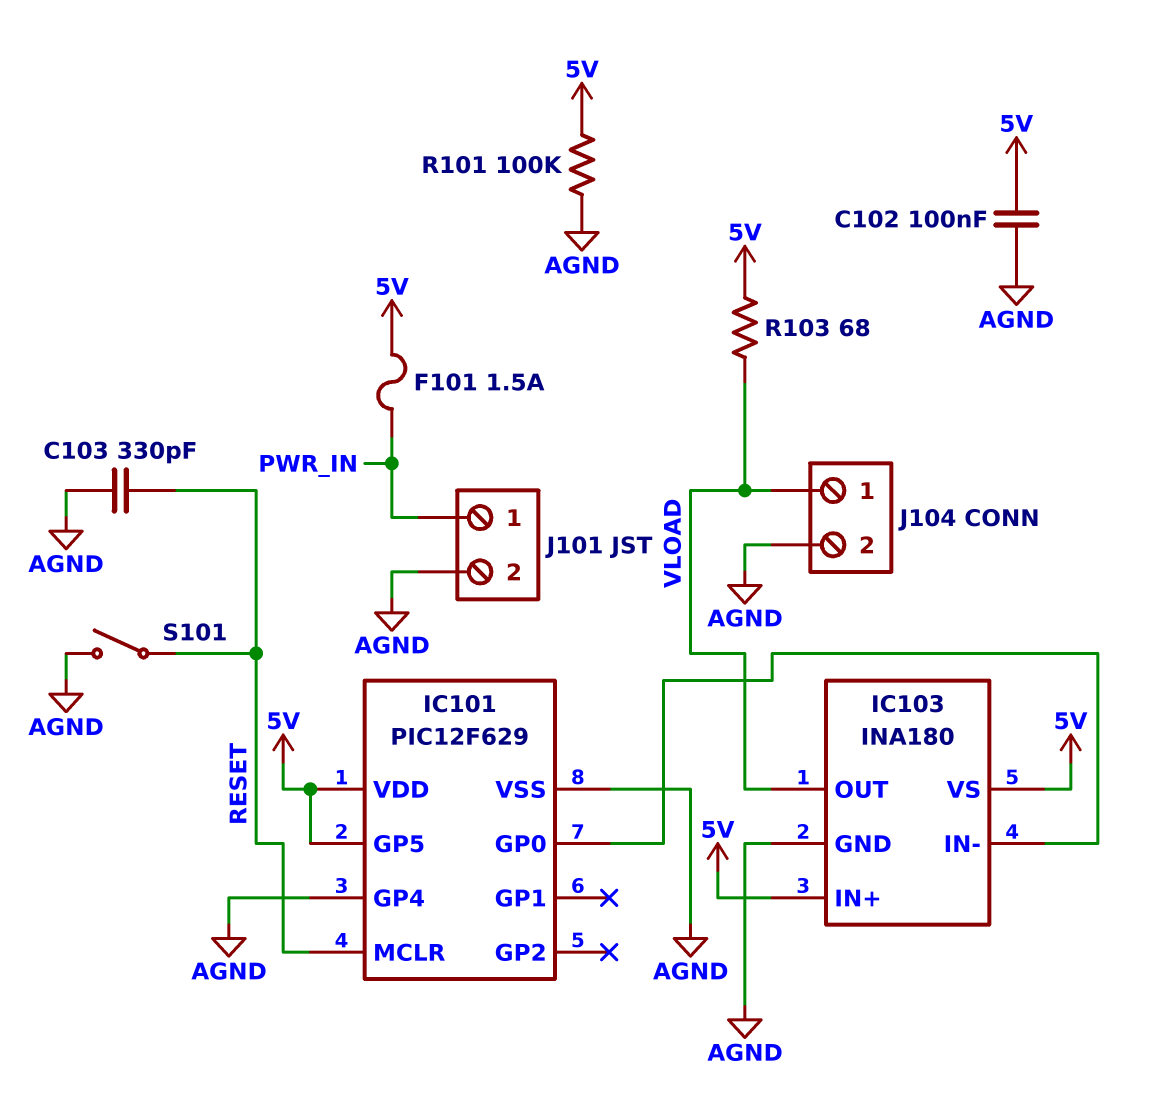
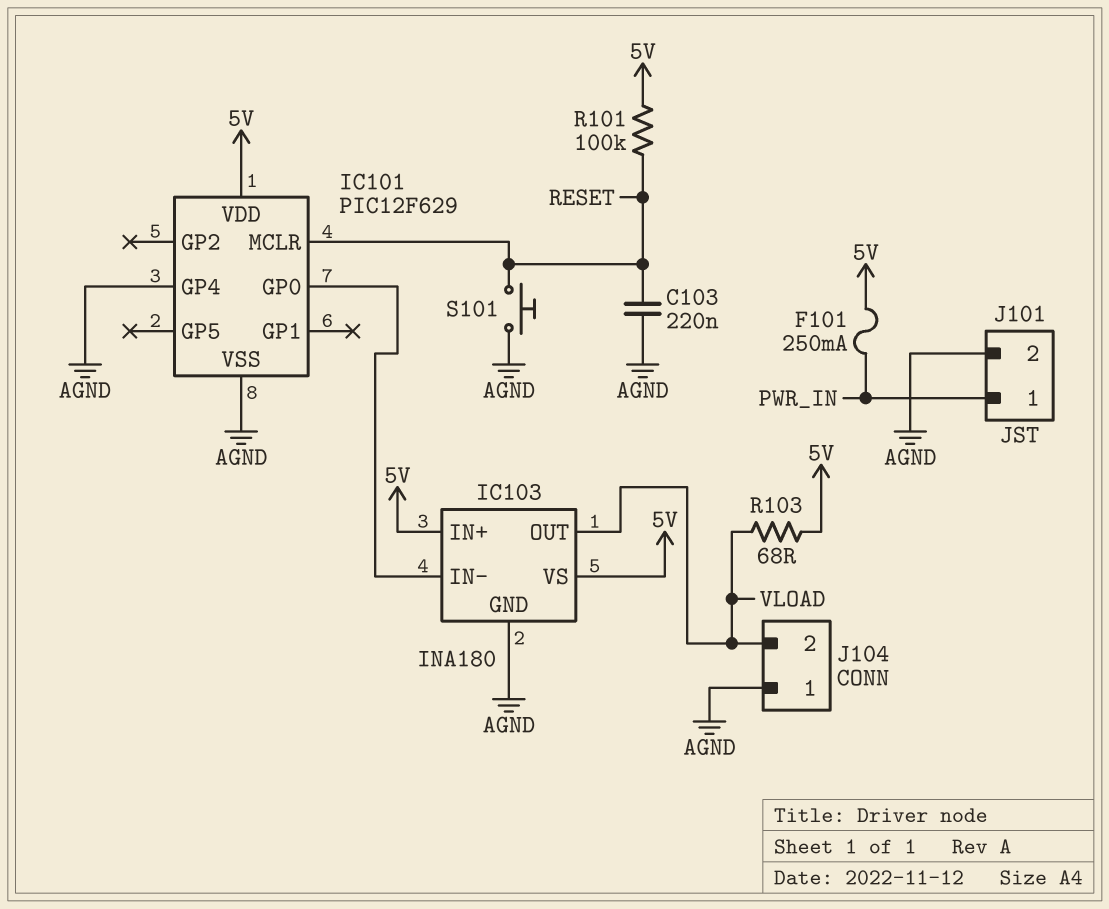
C102: 100nF (5V, AGND) -> none
C103: 330pF (AGND, RESET) -> 220nF (AGND, RESET)
F101: 1.5A (5V, PWR_IN) -> 250mA (5V, PWR_IN)
IC101 pin GP5: 5V -> none
J104 pin 1: VLOAD -> AGND
J104 pin 2: AGND -> VLOAD
R101: 100k (5V, AGND) -> 100k (5V, RESET)
S101: switch (AGND, RESET) -> button (AGND, RESET)

